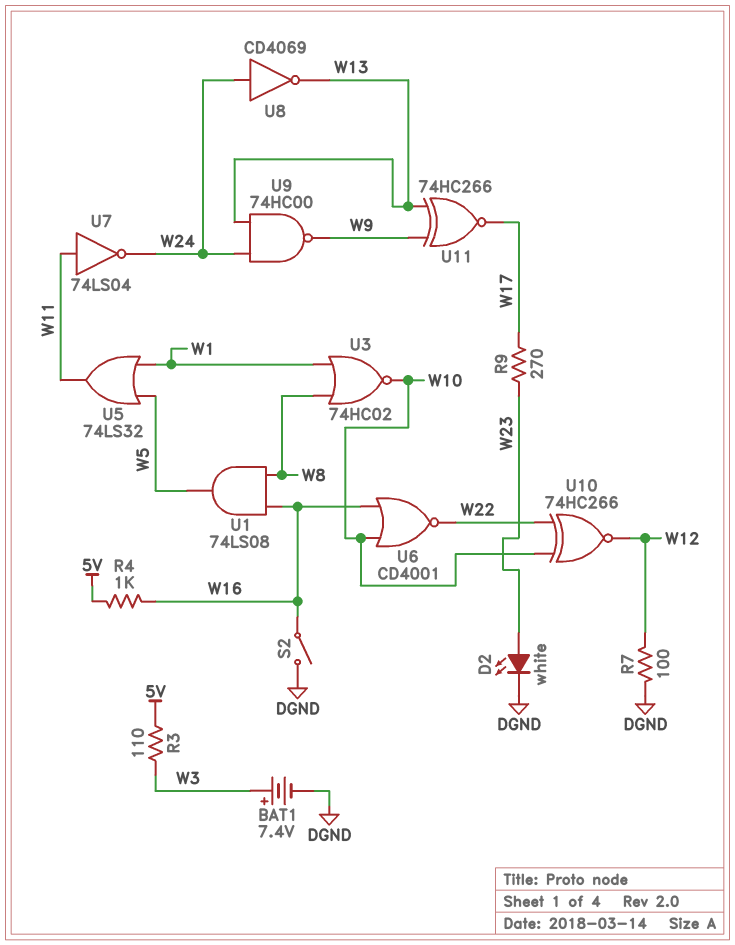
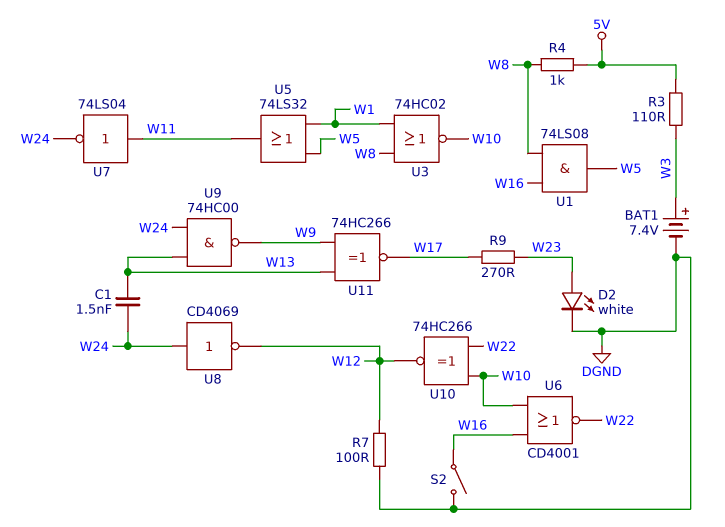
C1: none -> 1.5nF (W13, W24)
R4: 1k (5V, W16) -> 1k (5V, W8)
U8: NOT CD4069 (in W24, out W13) -> NOT CD4069 (in W24, out W12)

